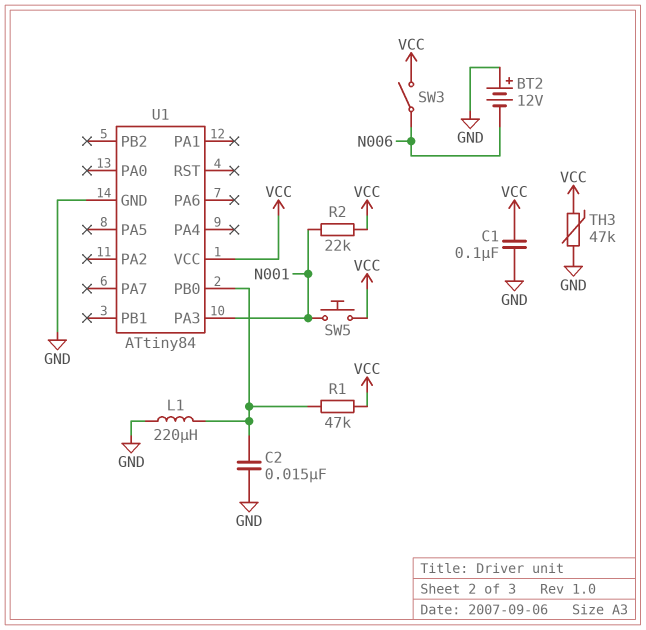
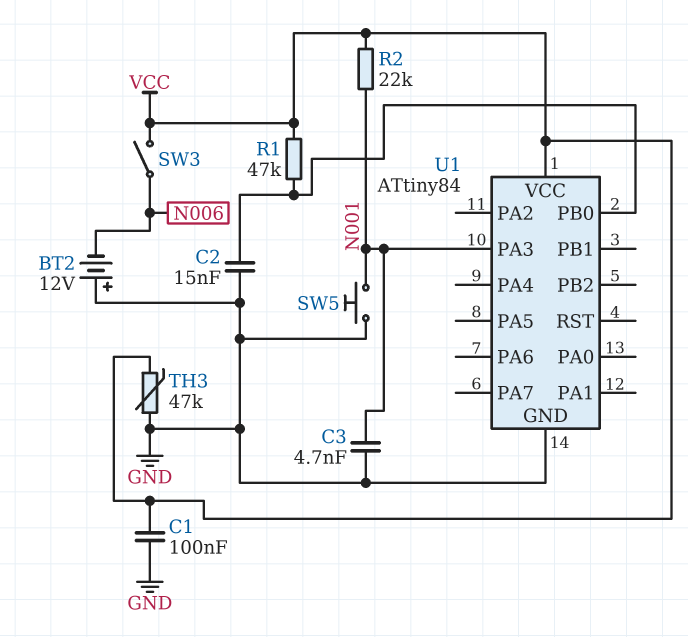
C3: none -> 4.7nF (GND, N001)
L1: 220uH (GND, U1/PB0) -> none
SW5: button (N001, VCC) -> button (GND, N001)

